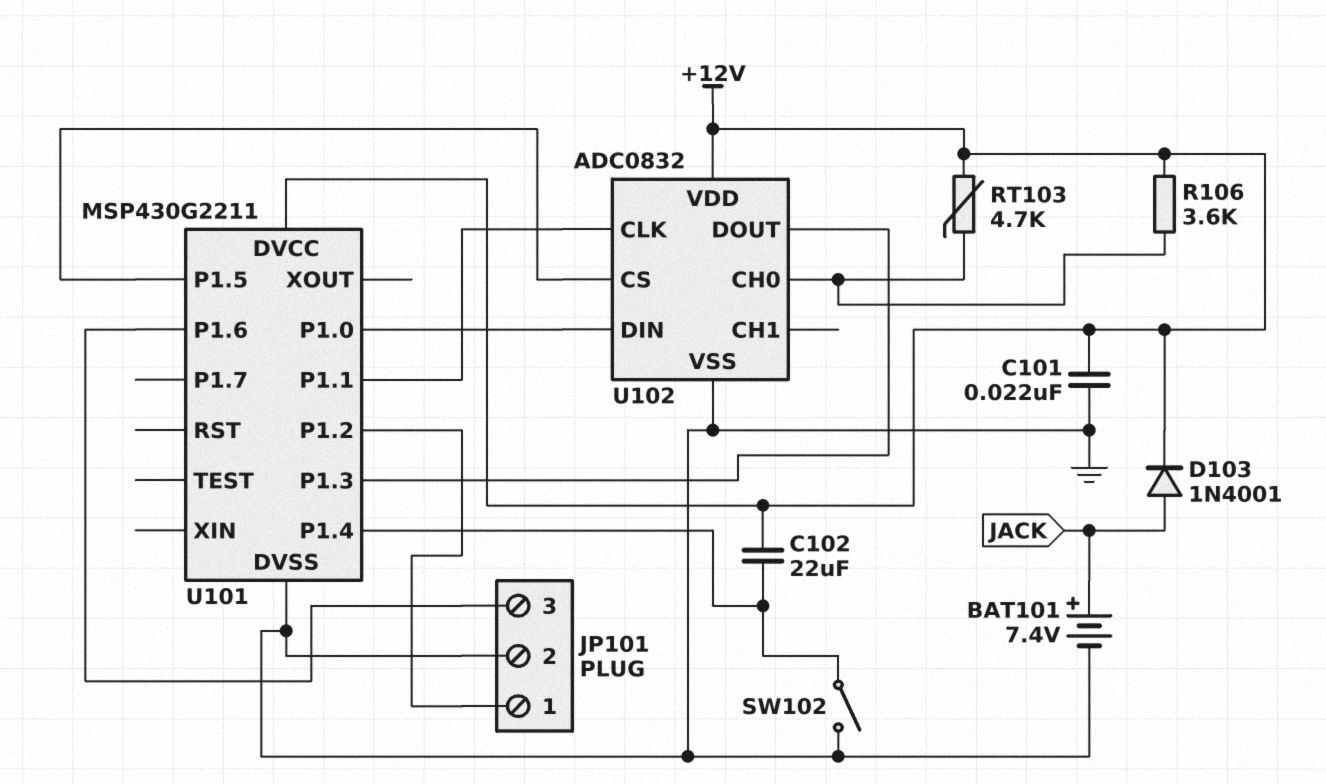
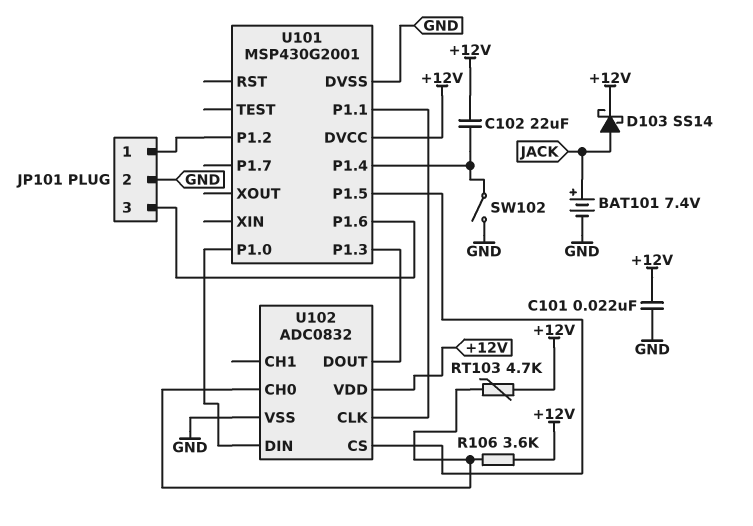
D103: diode 1N4001 (A JACK, K +12V) -> schottky SS14 (A JACK, K +12V)
U101: MSP430G2211 -> MSP430G2001

